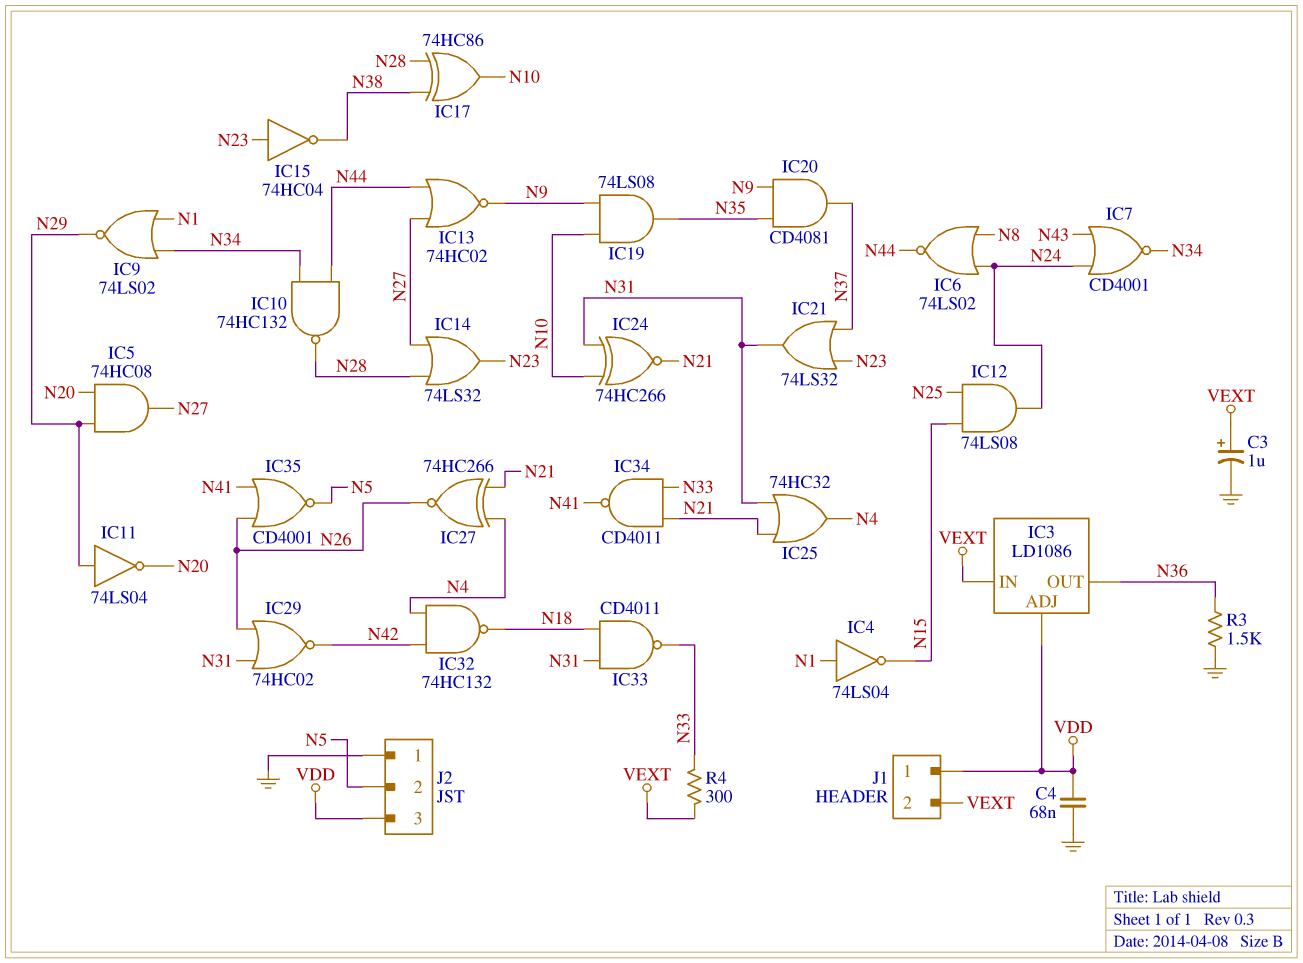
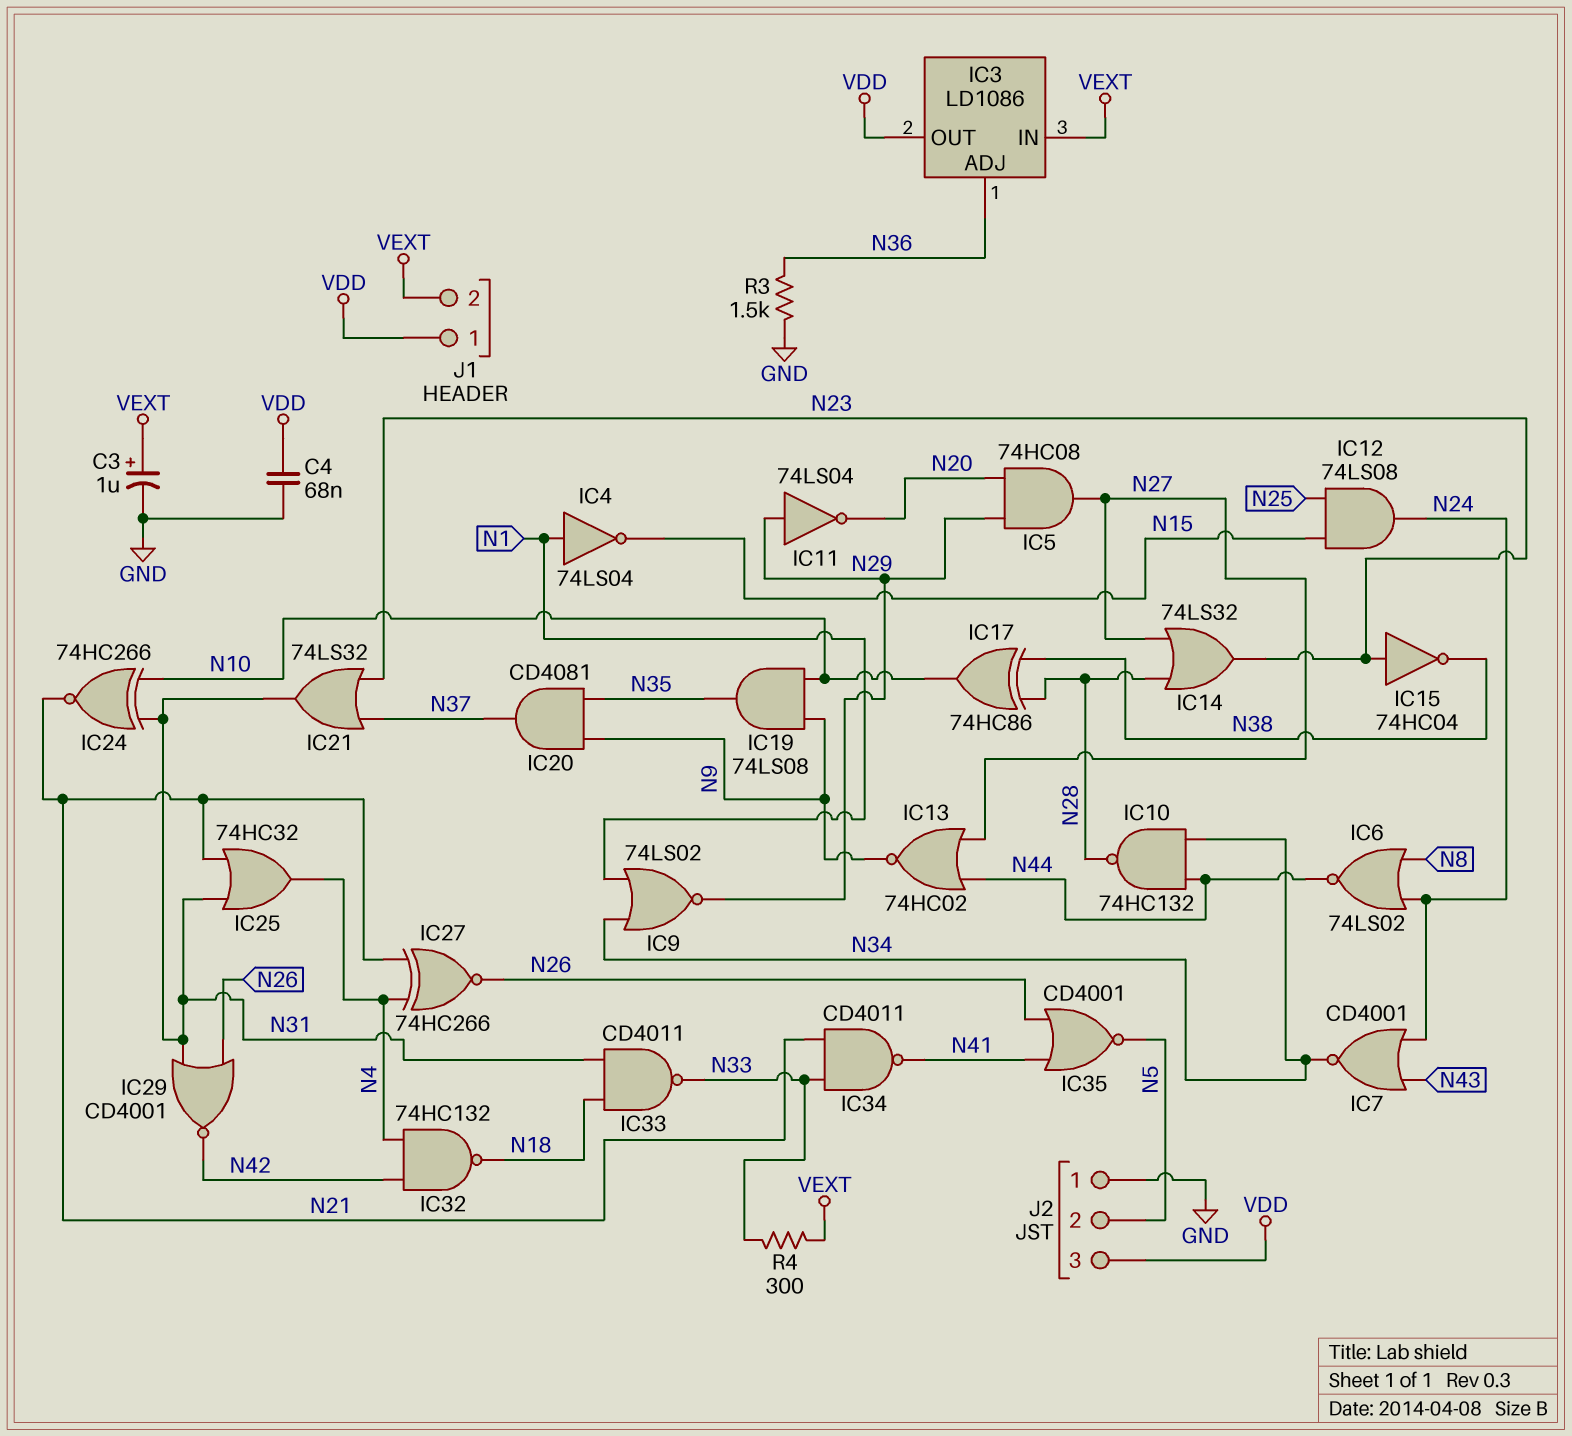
IC3 pin ADJ: VDD -> N36
IC3 pin OUT: N36 -> VDD
IC29: NOR 74HC02 (in N26, in N31, out N42) -> NOR CD4001 (in N26, in N31, out N42)

